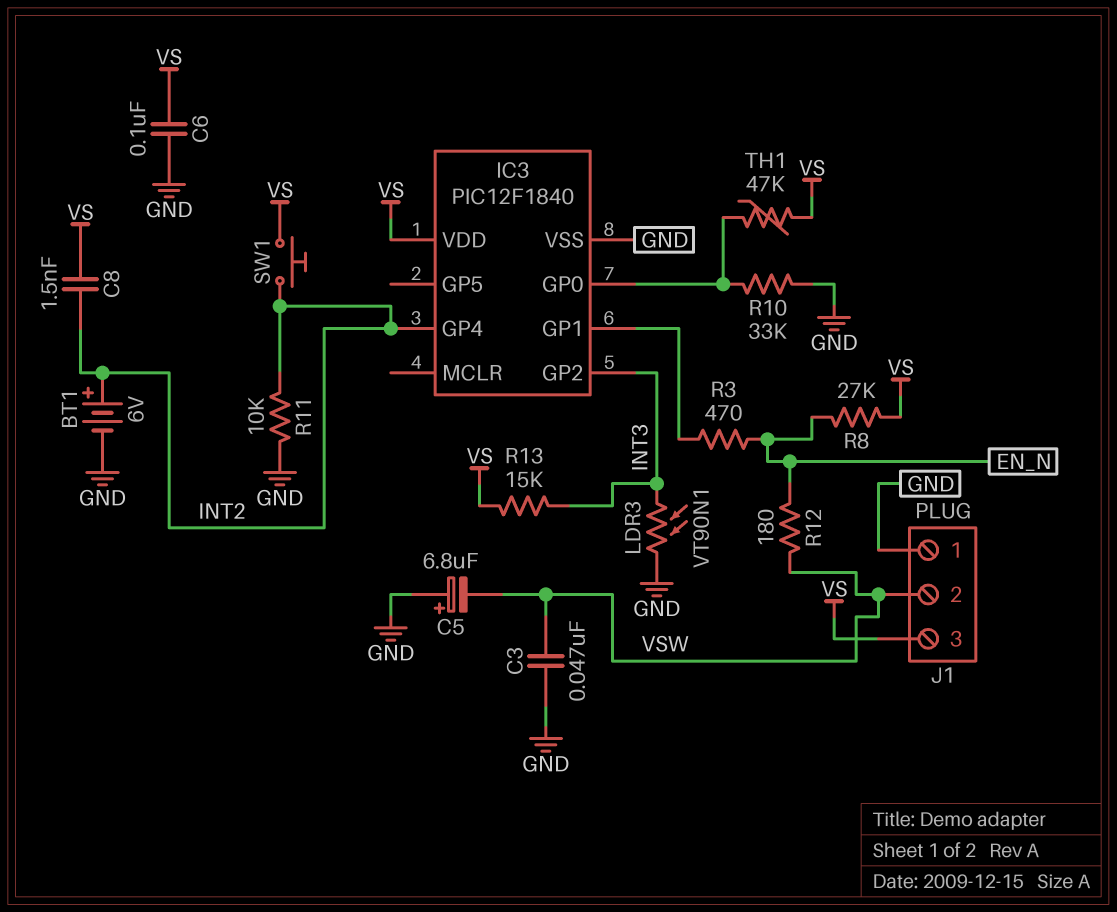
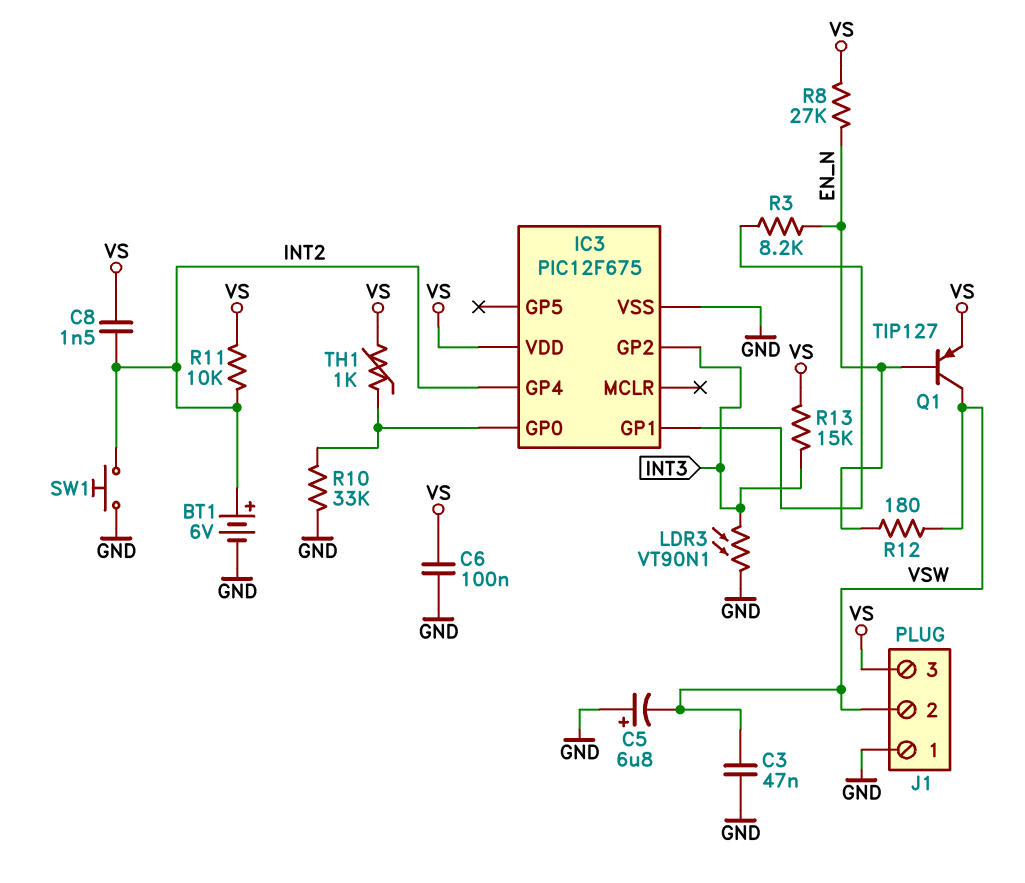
IC3: PIC12F1840 -> PIC12F675
Q1: none -> PNP TIP127 (B EN_N, C VSW, E VS)
R3: 470 (EN_N, IC3/GP1) -> 8.2k (EN_N, IC3/GP1)
R11: 10k (GND, INT2) -> 10k (INT2, VS)
SW1: button (INT2, VS) -> button (GND, INT2)
TH1: 47k (IC3/GP0, VS) -> 1k (IC3/GP0, VS)

